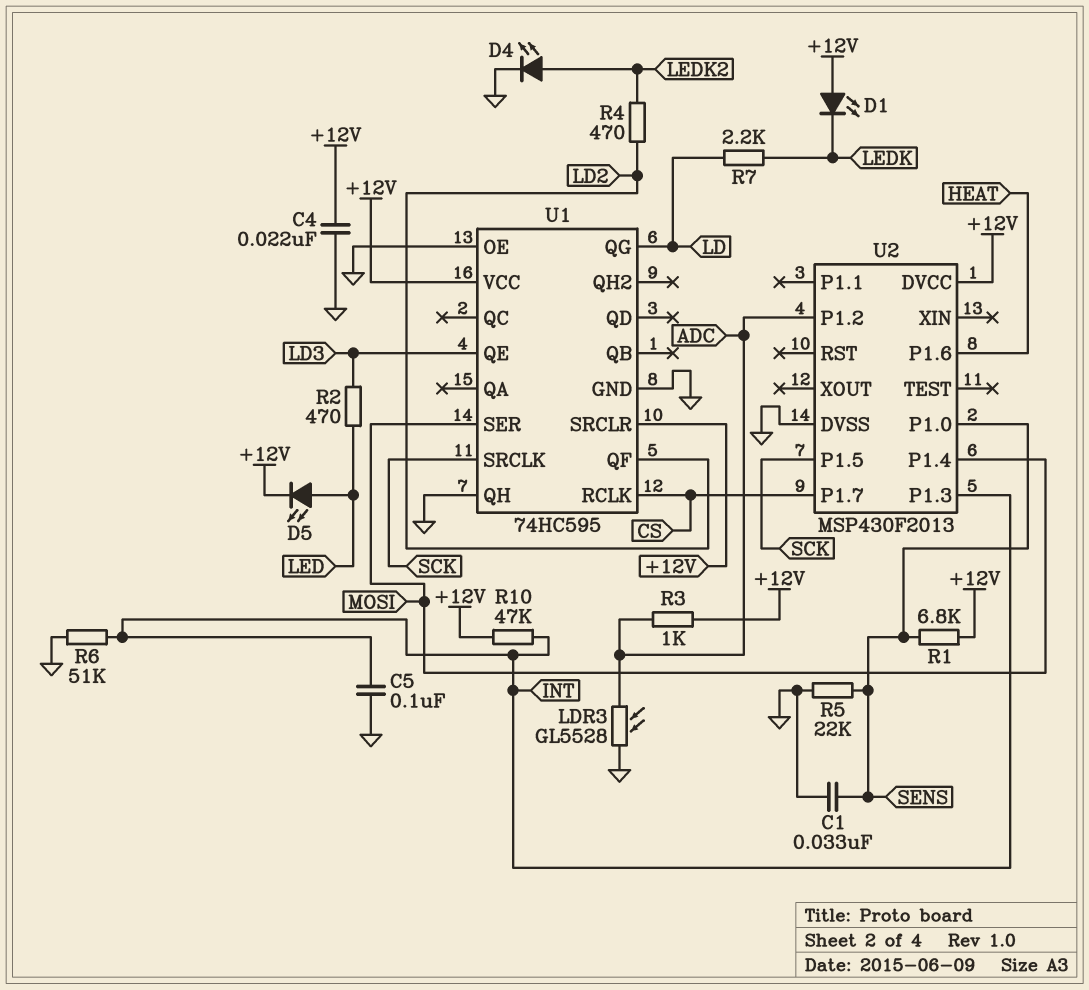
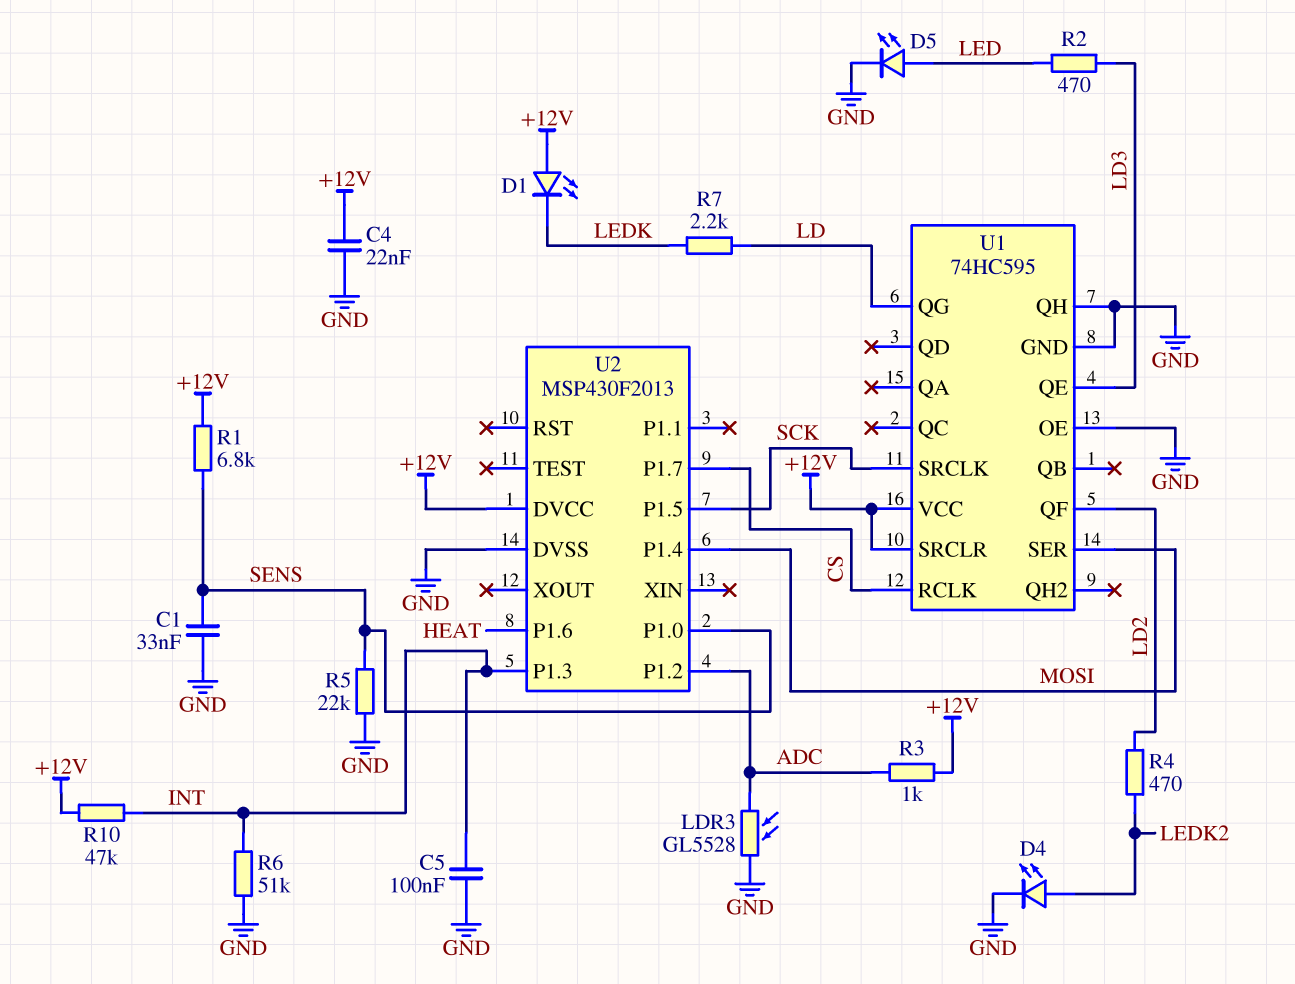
D5: LED (A LED, K +12V) -> LED (A LED, K GND)

